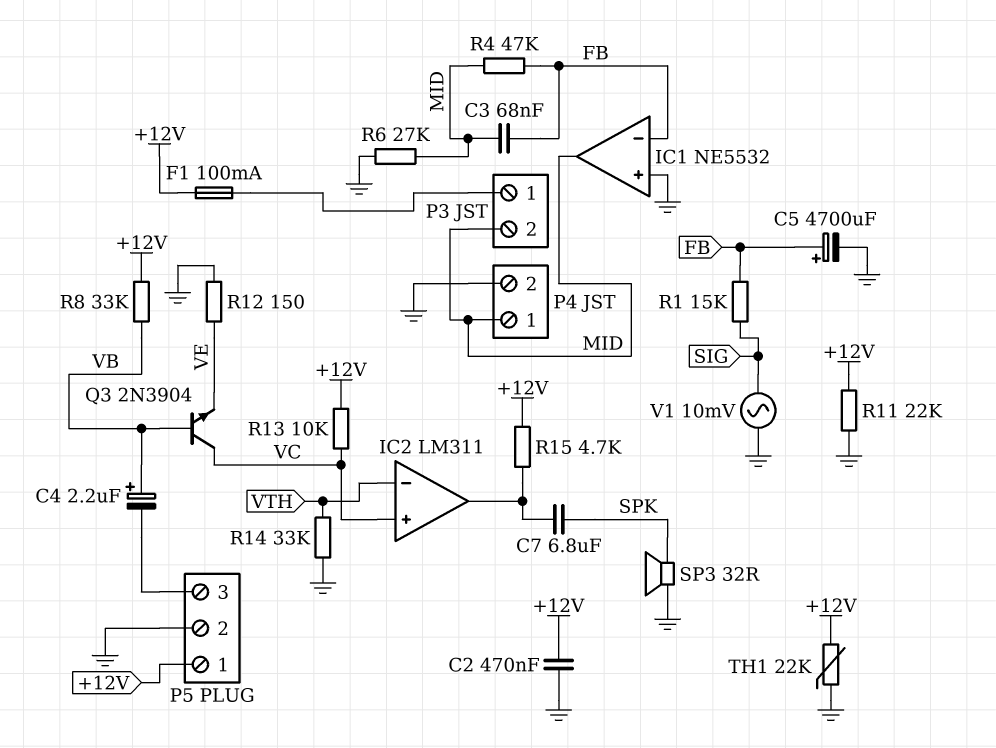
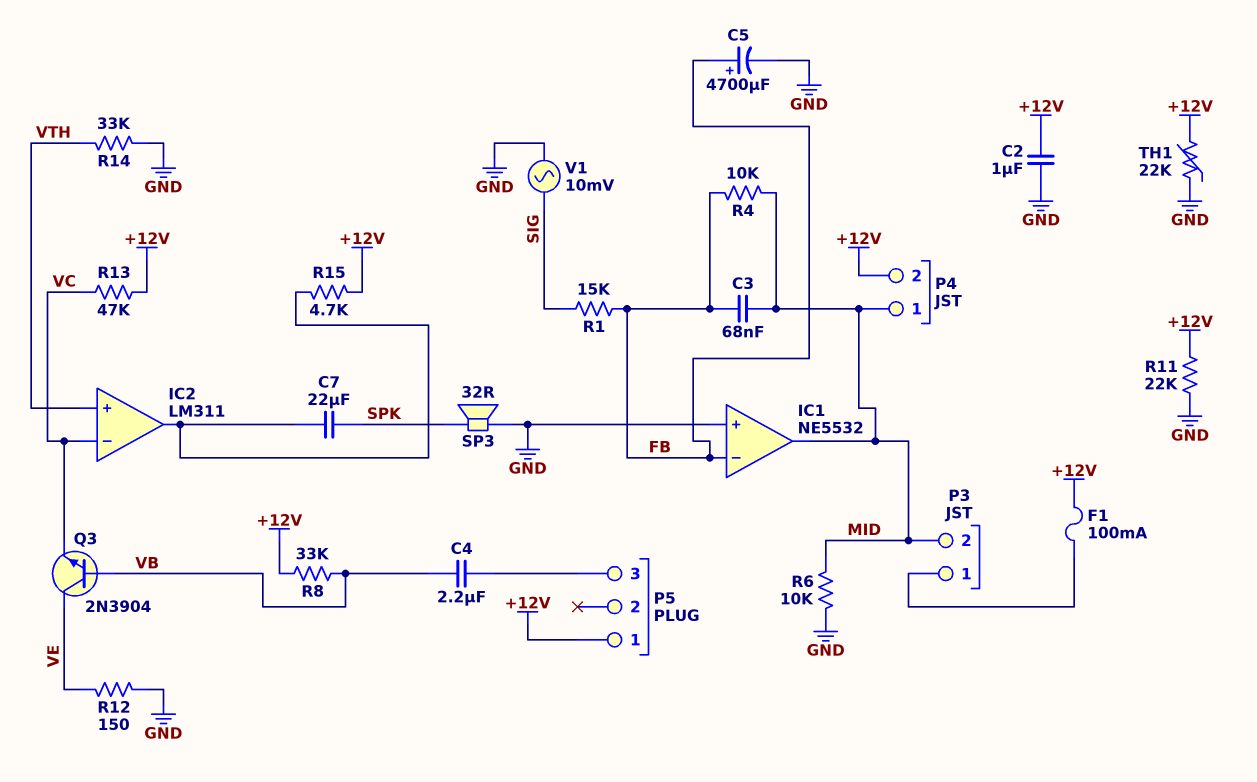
C2: 470nF (+12V, GND) -> 1uF (+12V, GND)
C4: 2.2uF (plus VB, minus P5/3) -> 2.2uF (P5/3, VB)
C7: 6.8uF (IC2/out, SPK) -> 22uF (IC2/out, SPK)
IC2 pin in+: VC -> VTH
IC2 pin in-: VTH -> VC
P4 pin 2: GND -> +12V
P5 pin 2: GND -> none
Q3: NPN 2N3904 (B VB, C VC, E VE) -> NPN 2N3904 (B VB, C VE, E VC)
R4: 47k (FB, MID) -> 10k (FB, MID)
R6: 27k (GND, MID) -> 10k (GND, MID)
R13: 10k (+12V, VC) -> 47k (+12V, VC)

